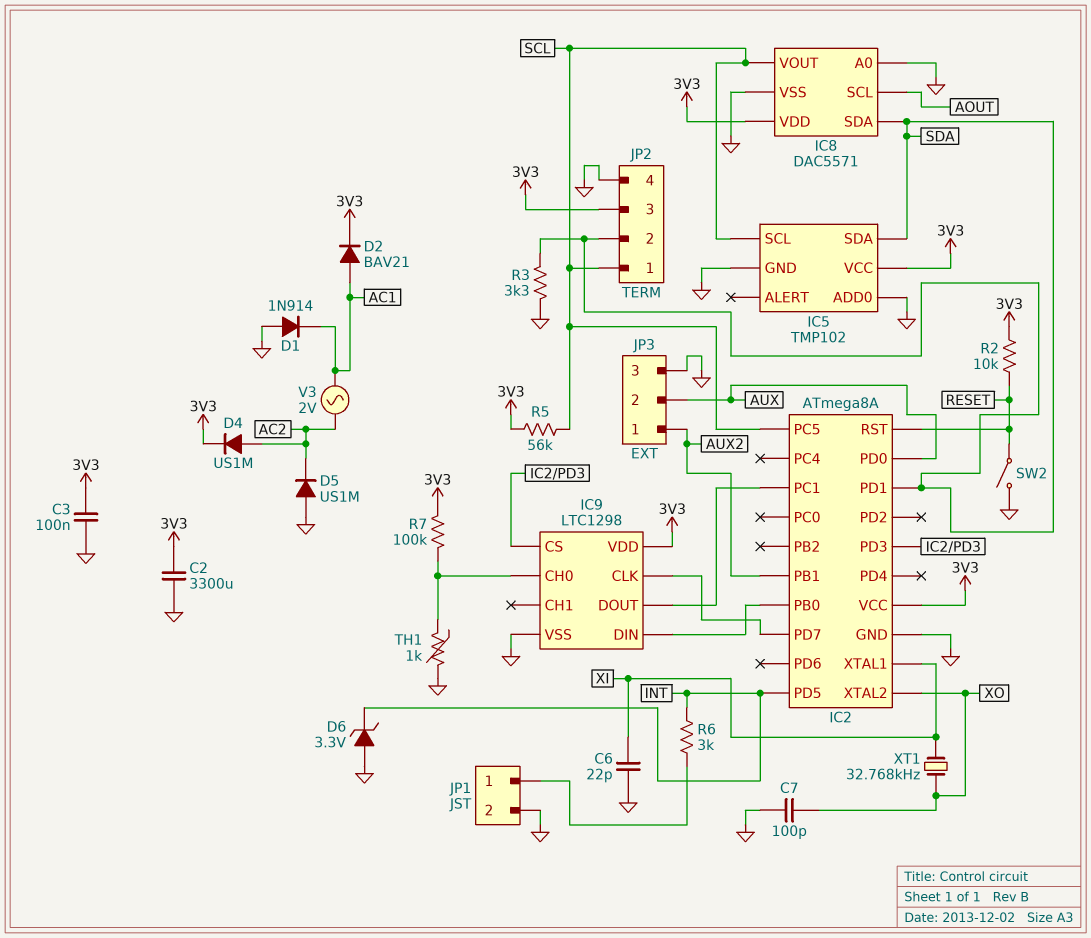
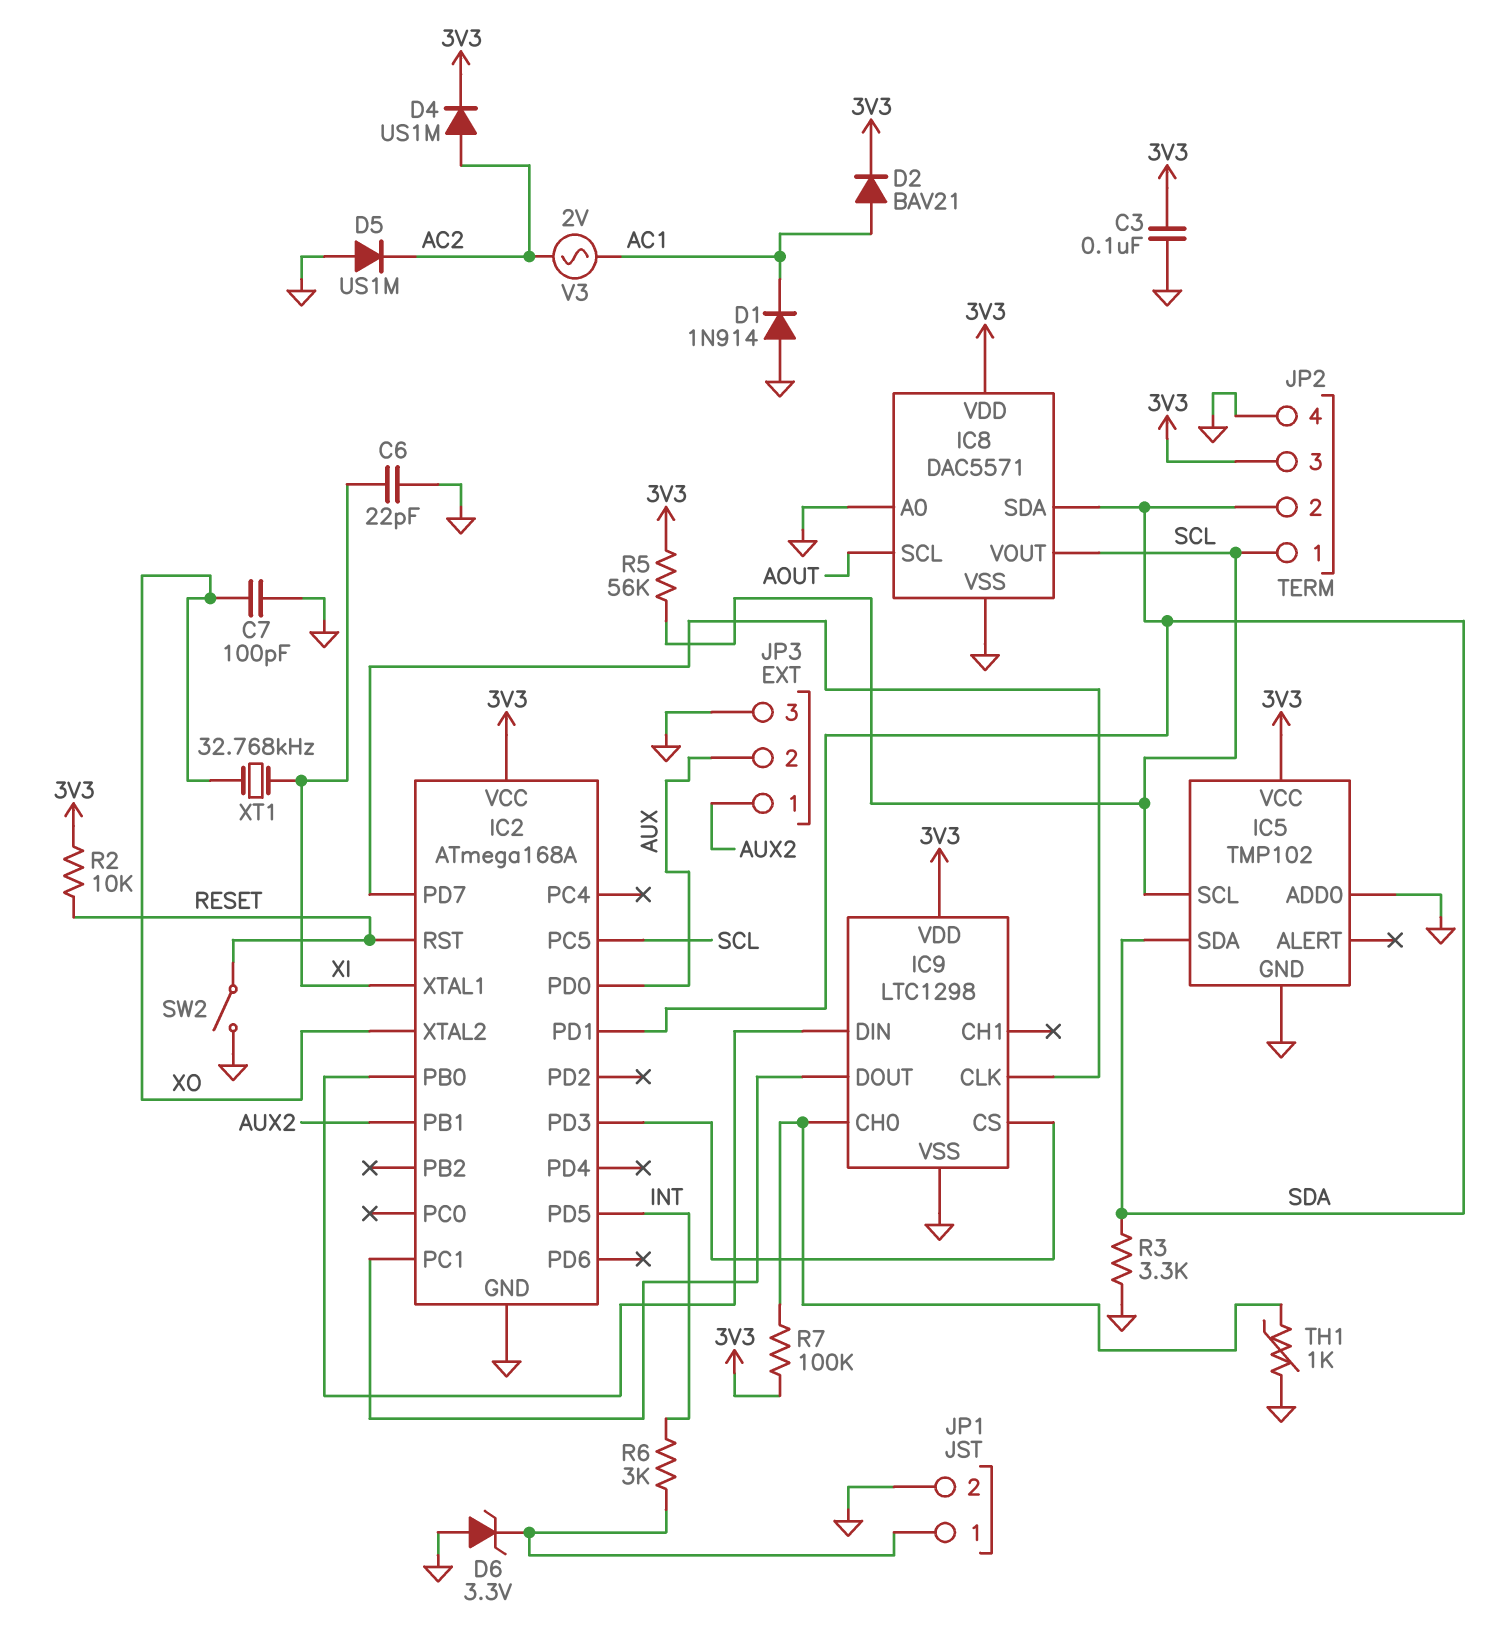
C2: 3300uF (3V3, GND) -> none
D6: zener 3.3V (A GND, K INT) -> zener 3.3V (A GND, K JP1/1)
IC2: ATmega8A -> ATmega168A

